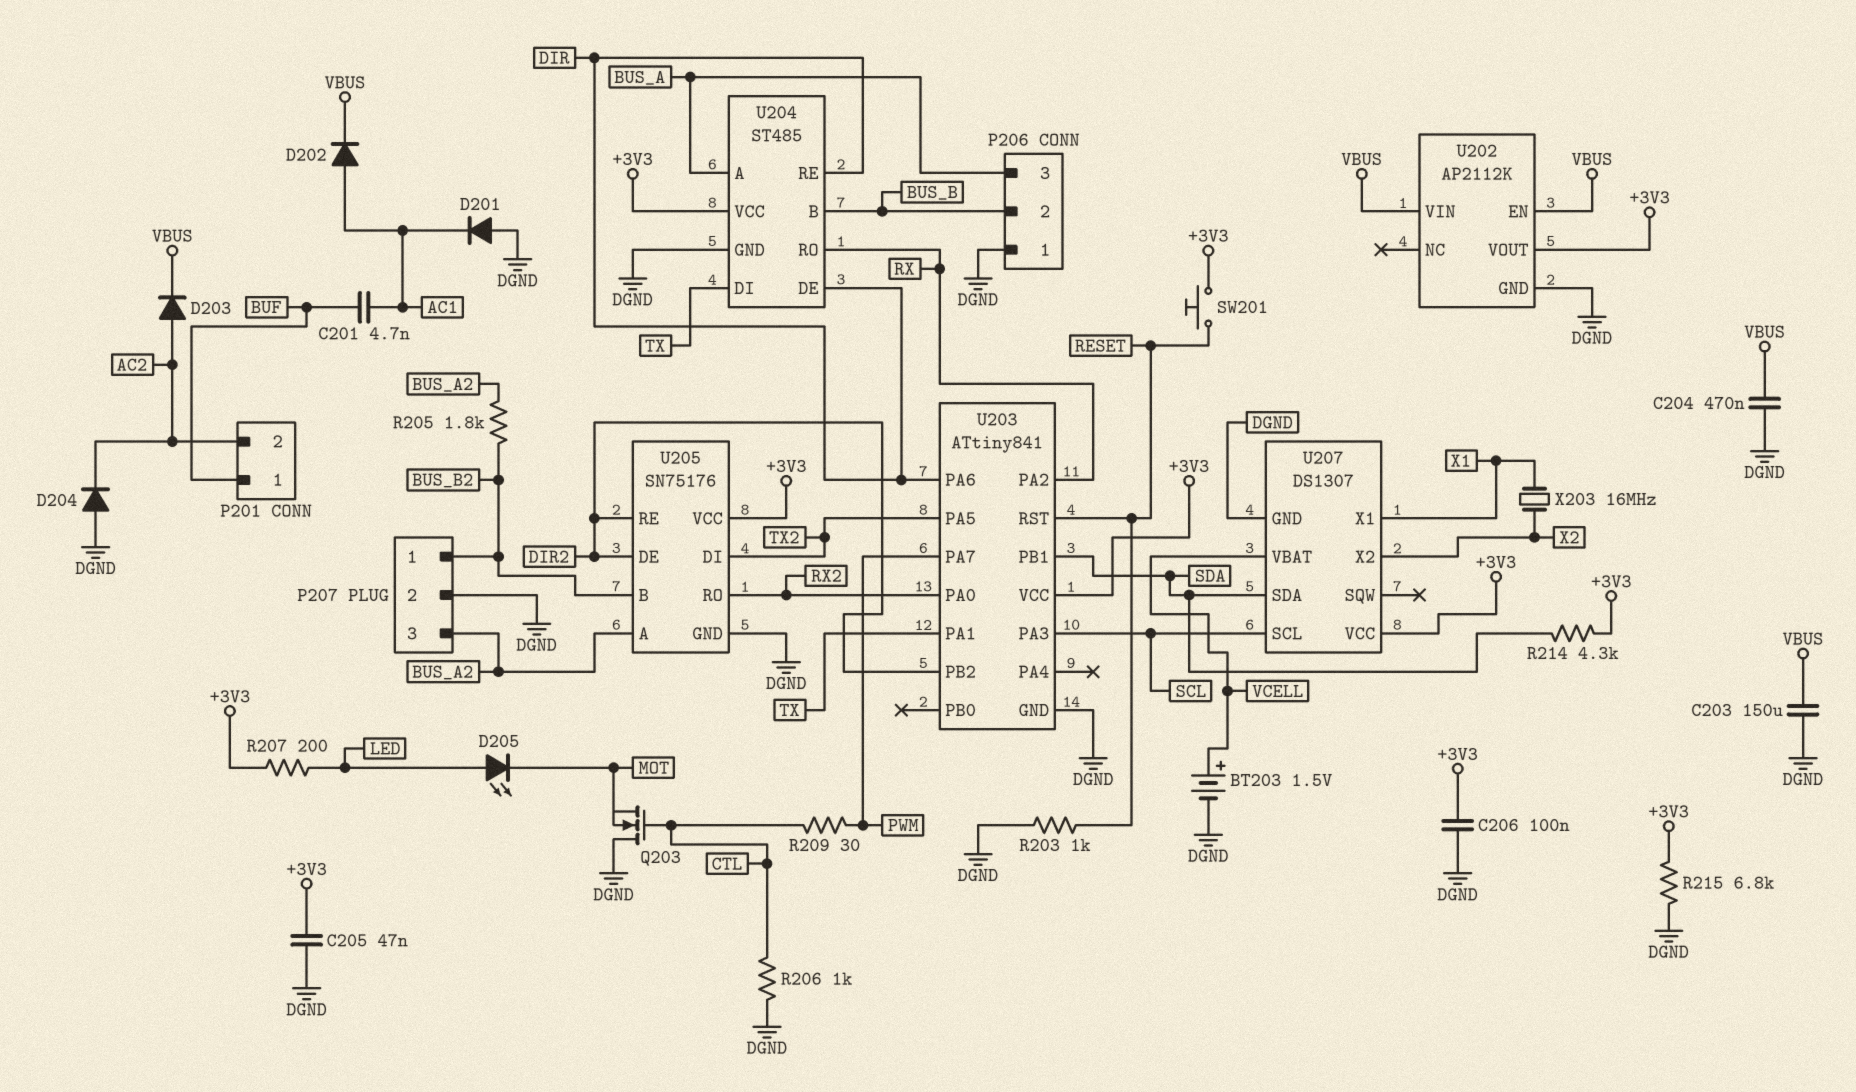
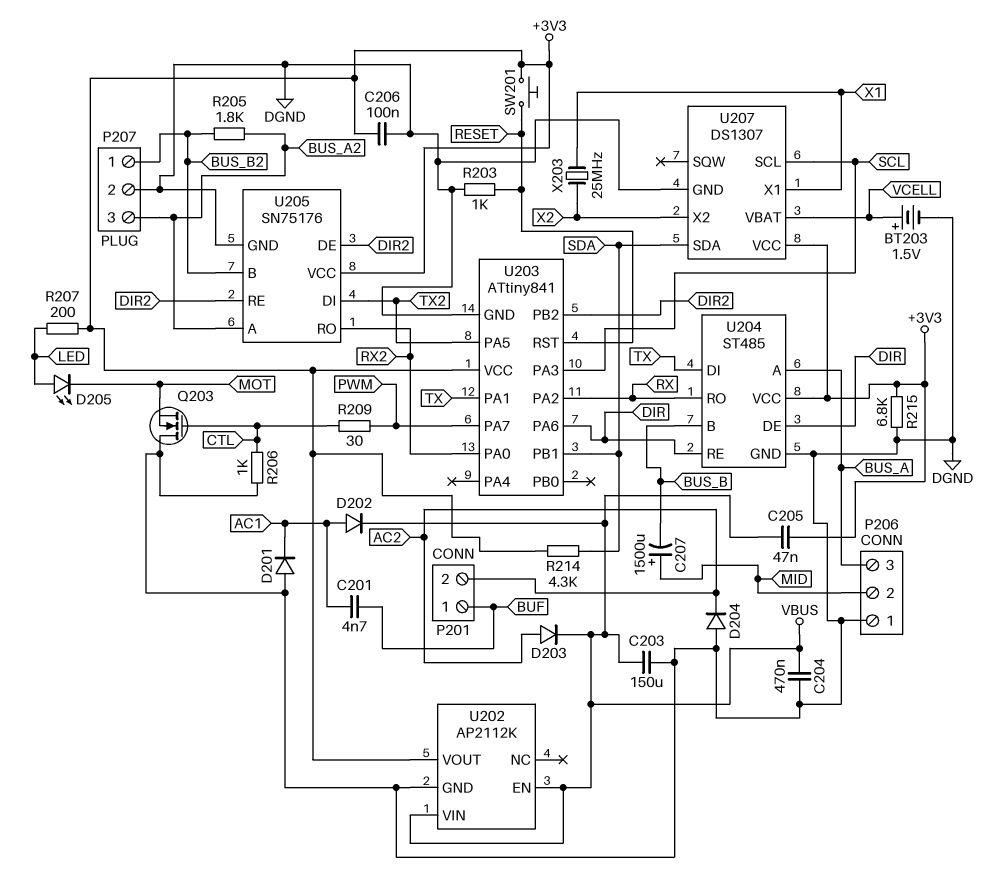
C205: 47nF (+3V3, DGND) -> 47nF (+3V3, VBUS)
C207: none -> 1500uF (plus MID, minus BUS_B)
P206 pin 2: BUS_B -> MID
X203: 16MHz (X1, X2) -> 25MHz (X1, X2)

